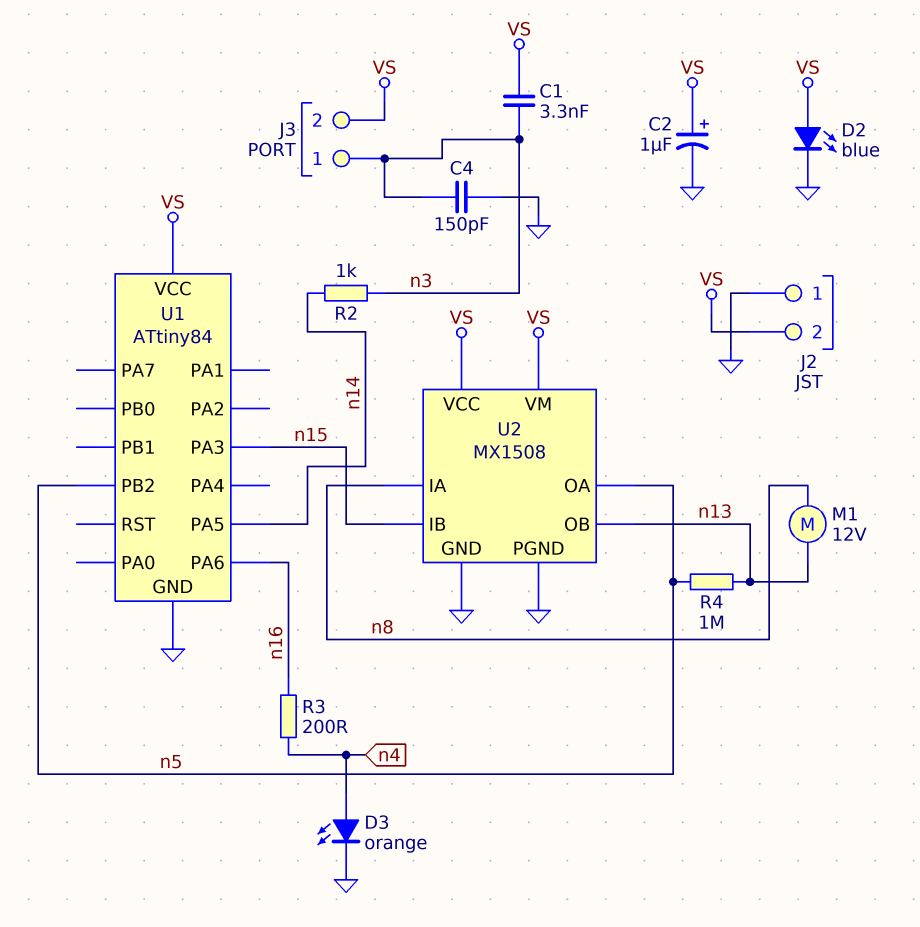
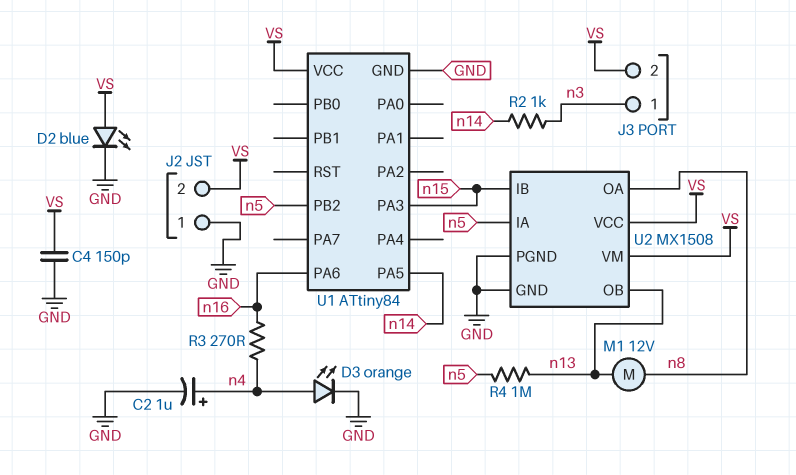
C1: 3.3nF (VS, n3) -> none
C2: 1uF (plus VS, minus GND) -> 1uF (plus n4, minus GND)
C4: 150pF (GND, n3) -> 150pF (GND, VS)
R3: 200 (n4, n16) -> 270 (n4, n16)
U2 pin IA: n8 -> n5
U2 pin OA: n5 -> n8

